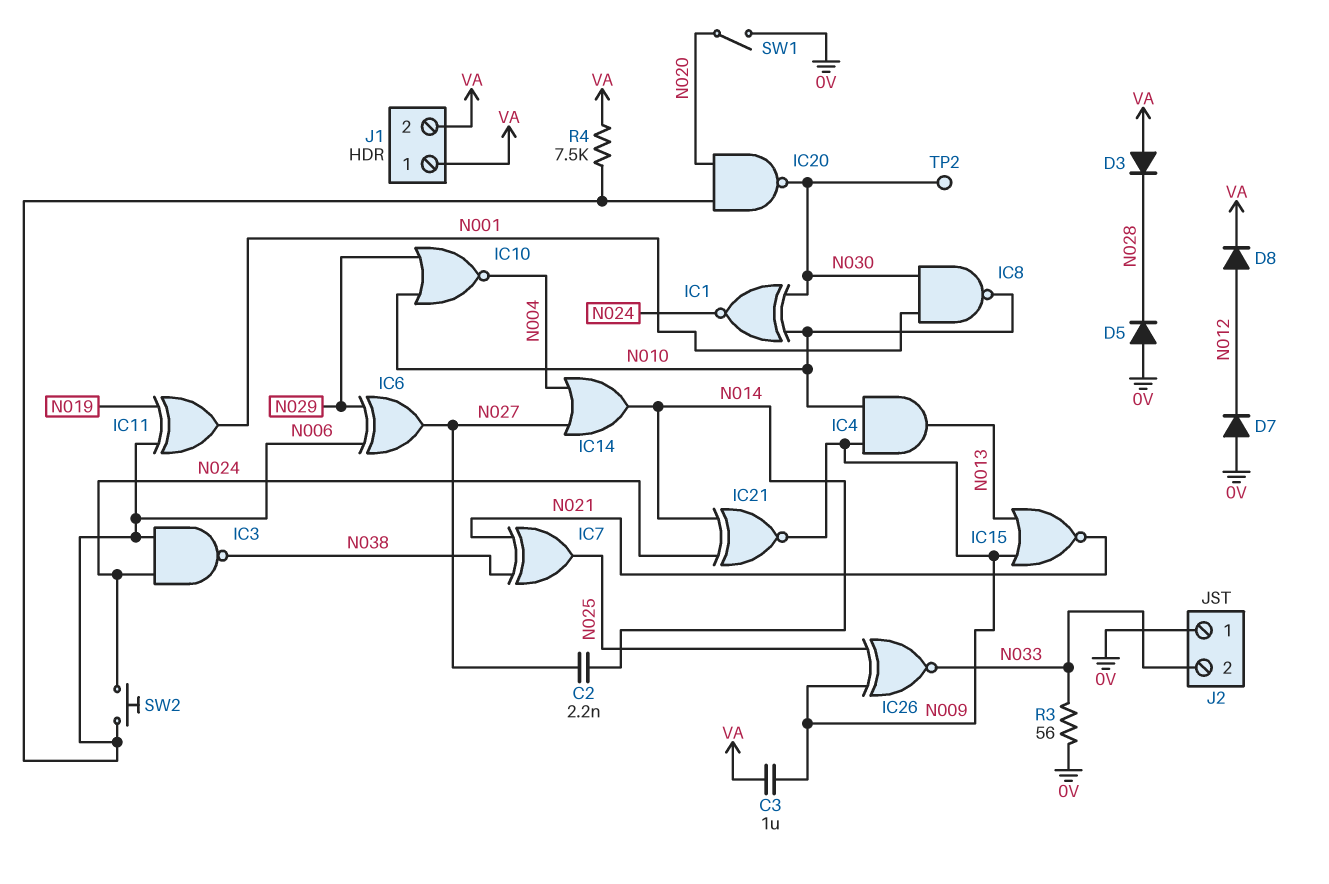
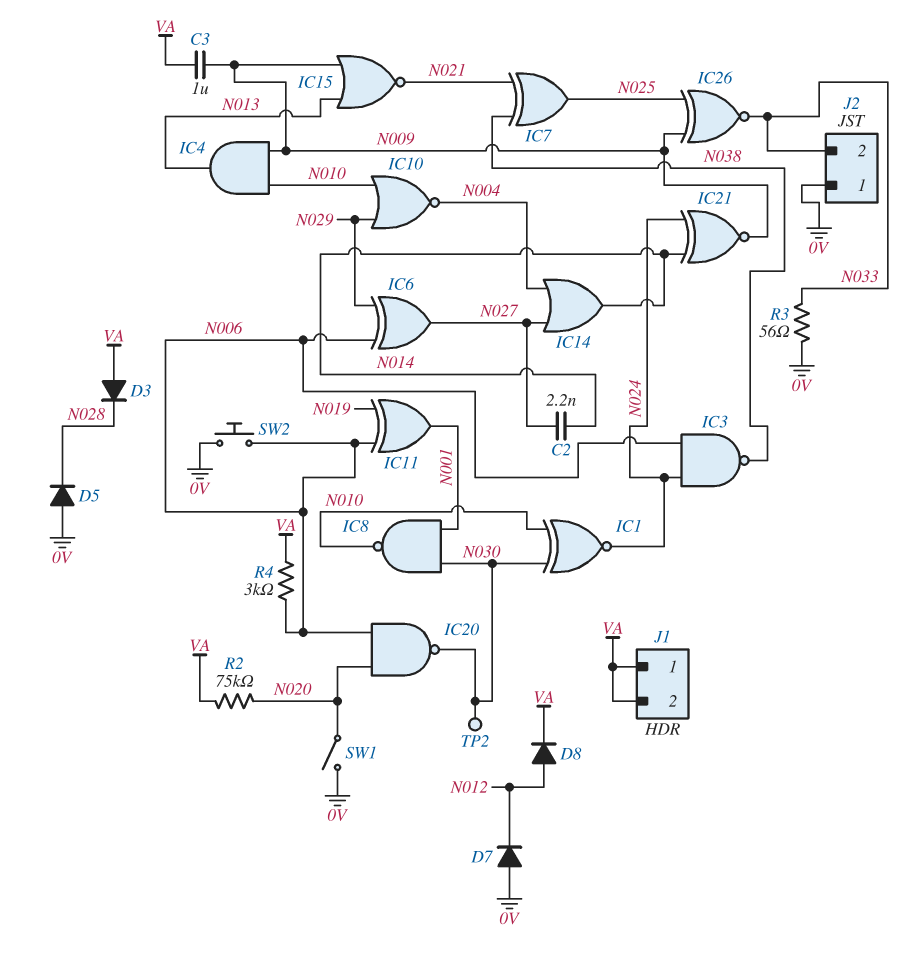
R2: none -> 75k (N020, VA)
R4: 7.5k (N006, VA) -> 3k (N006, VA)
SW2: button (N006, N024) -> button (0V, N006)

